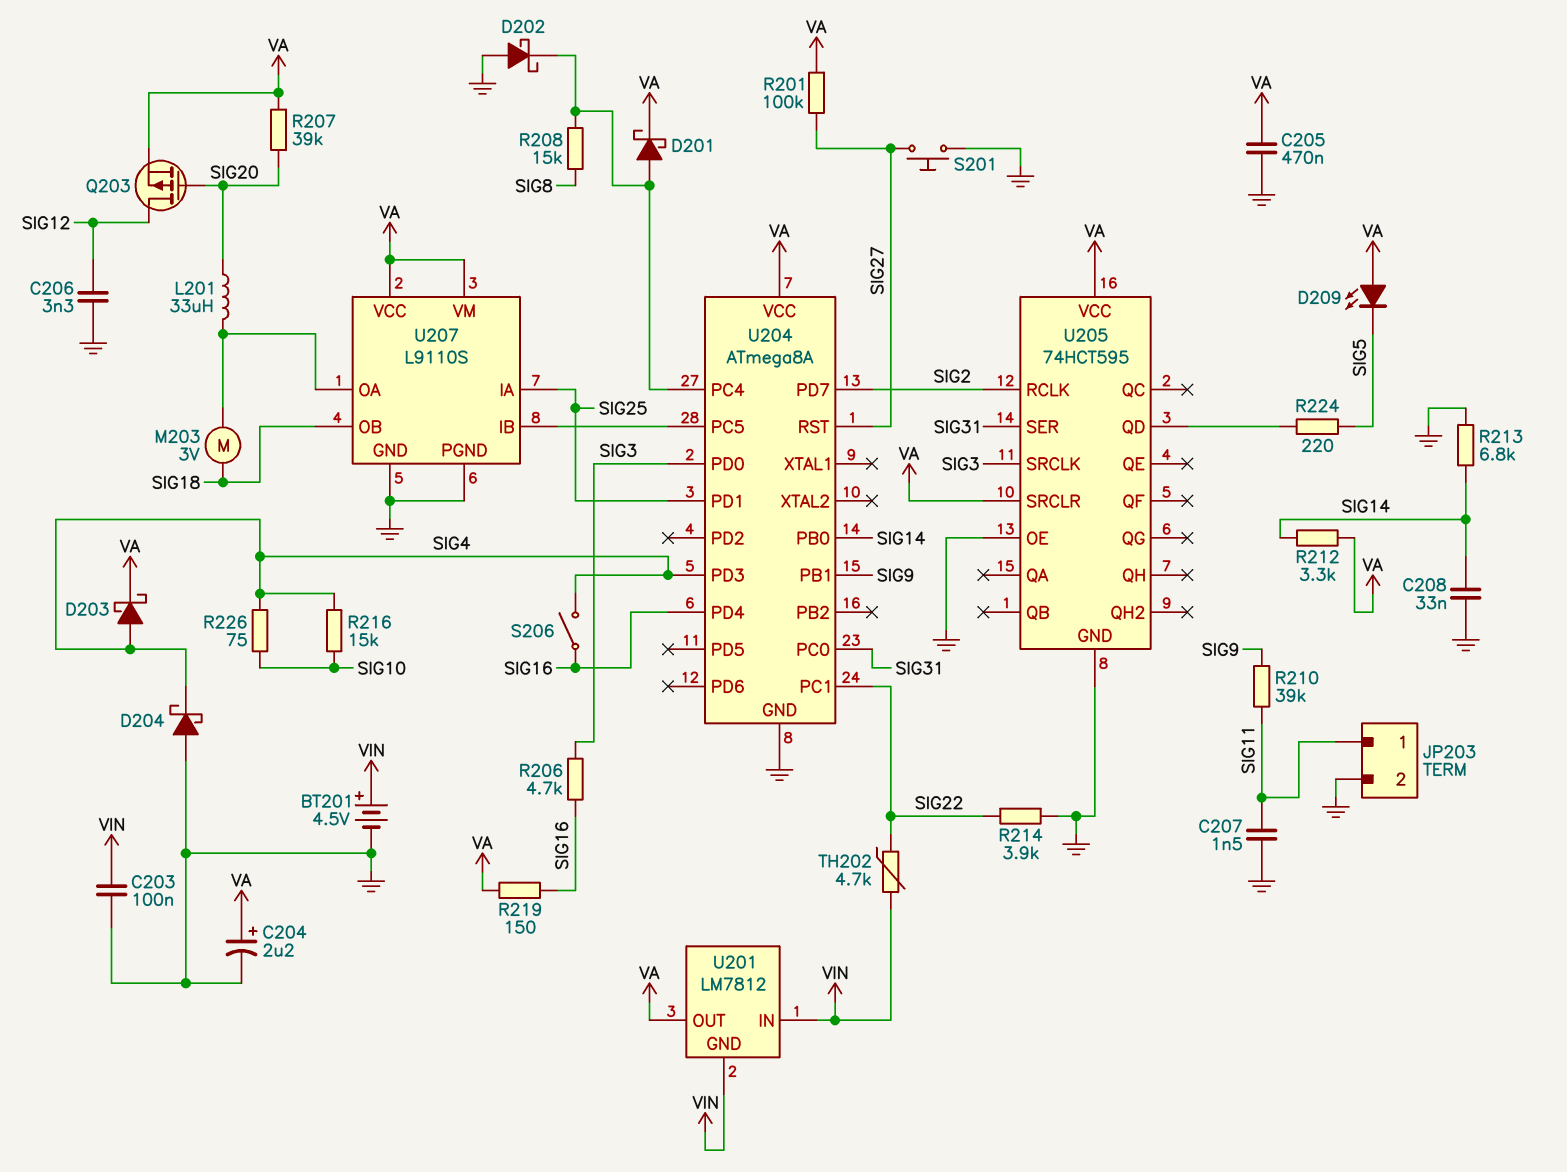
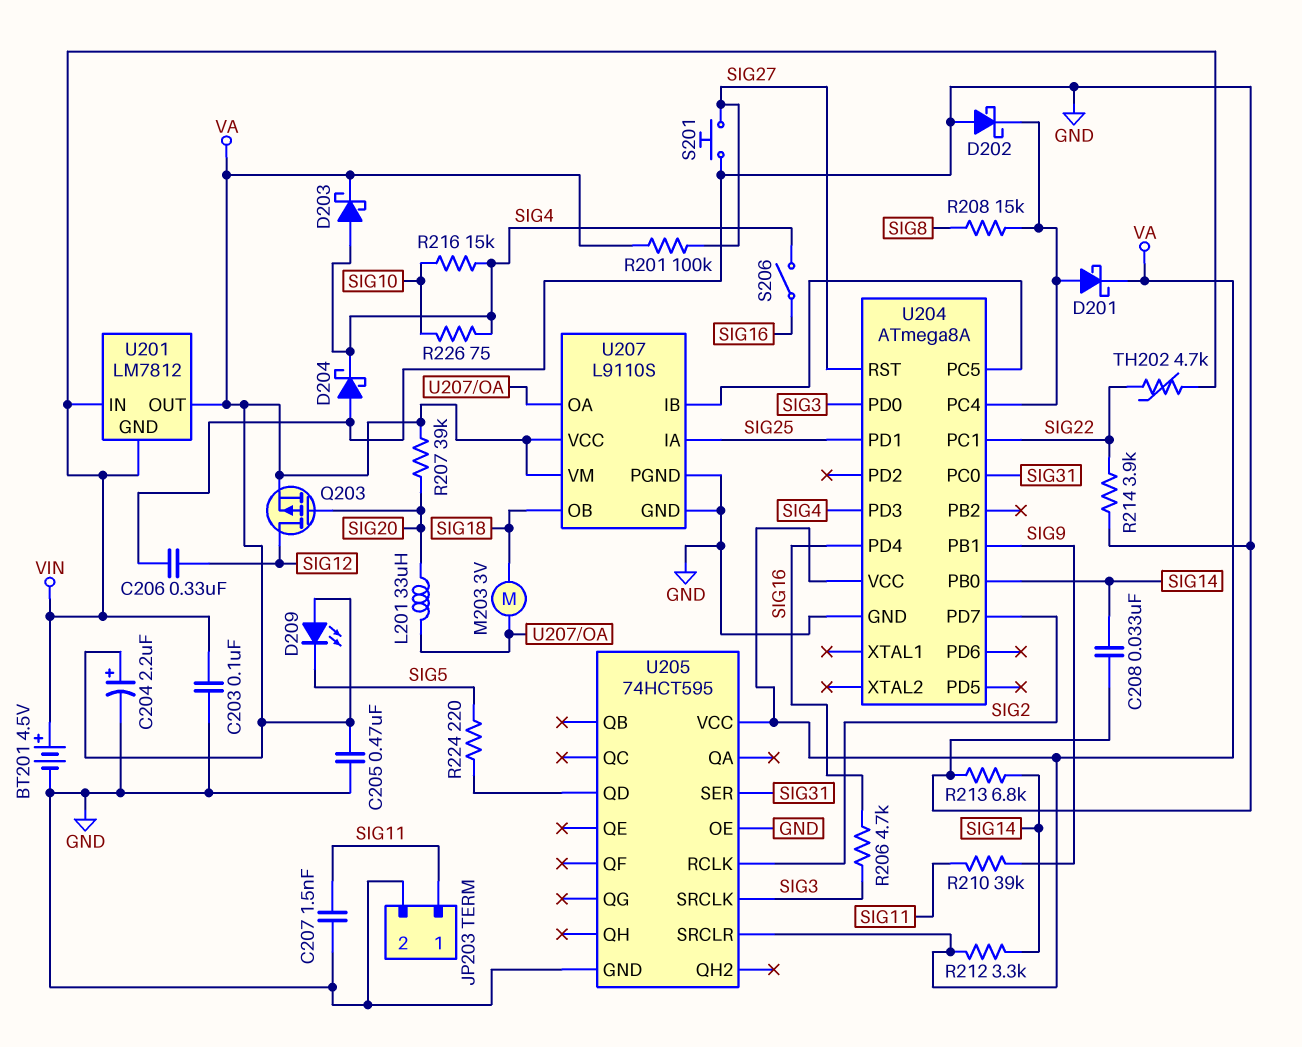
C206: 3.3nF (GND, SIG12) -> 330nF (GND, SIG12)
R219: 150 (SIG16, VA) -> none

